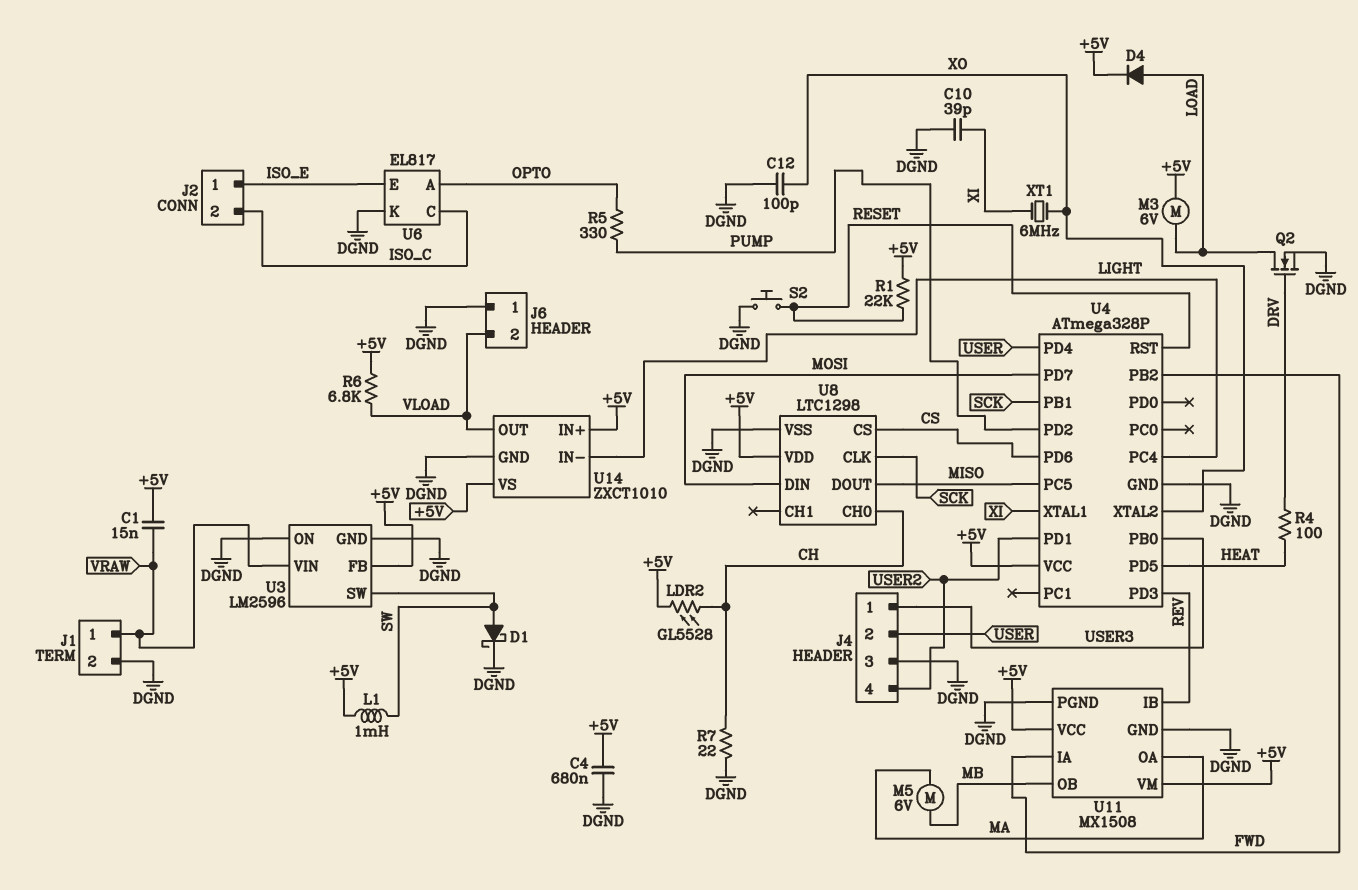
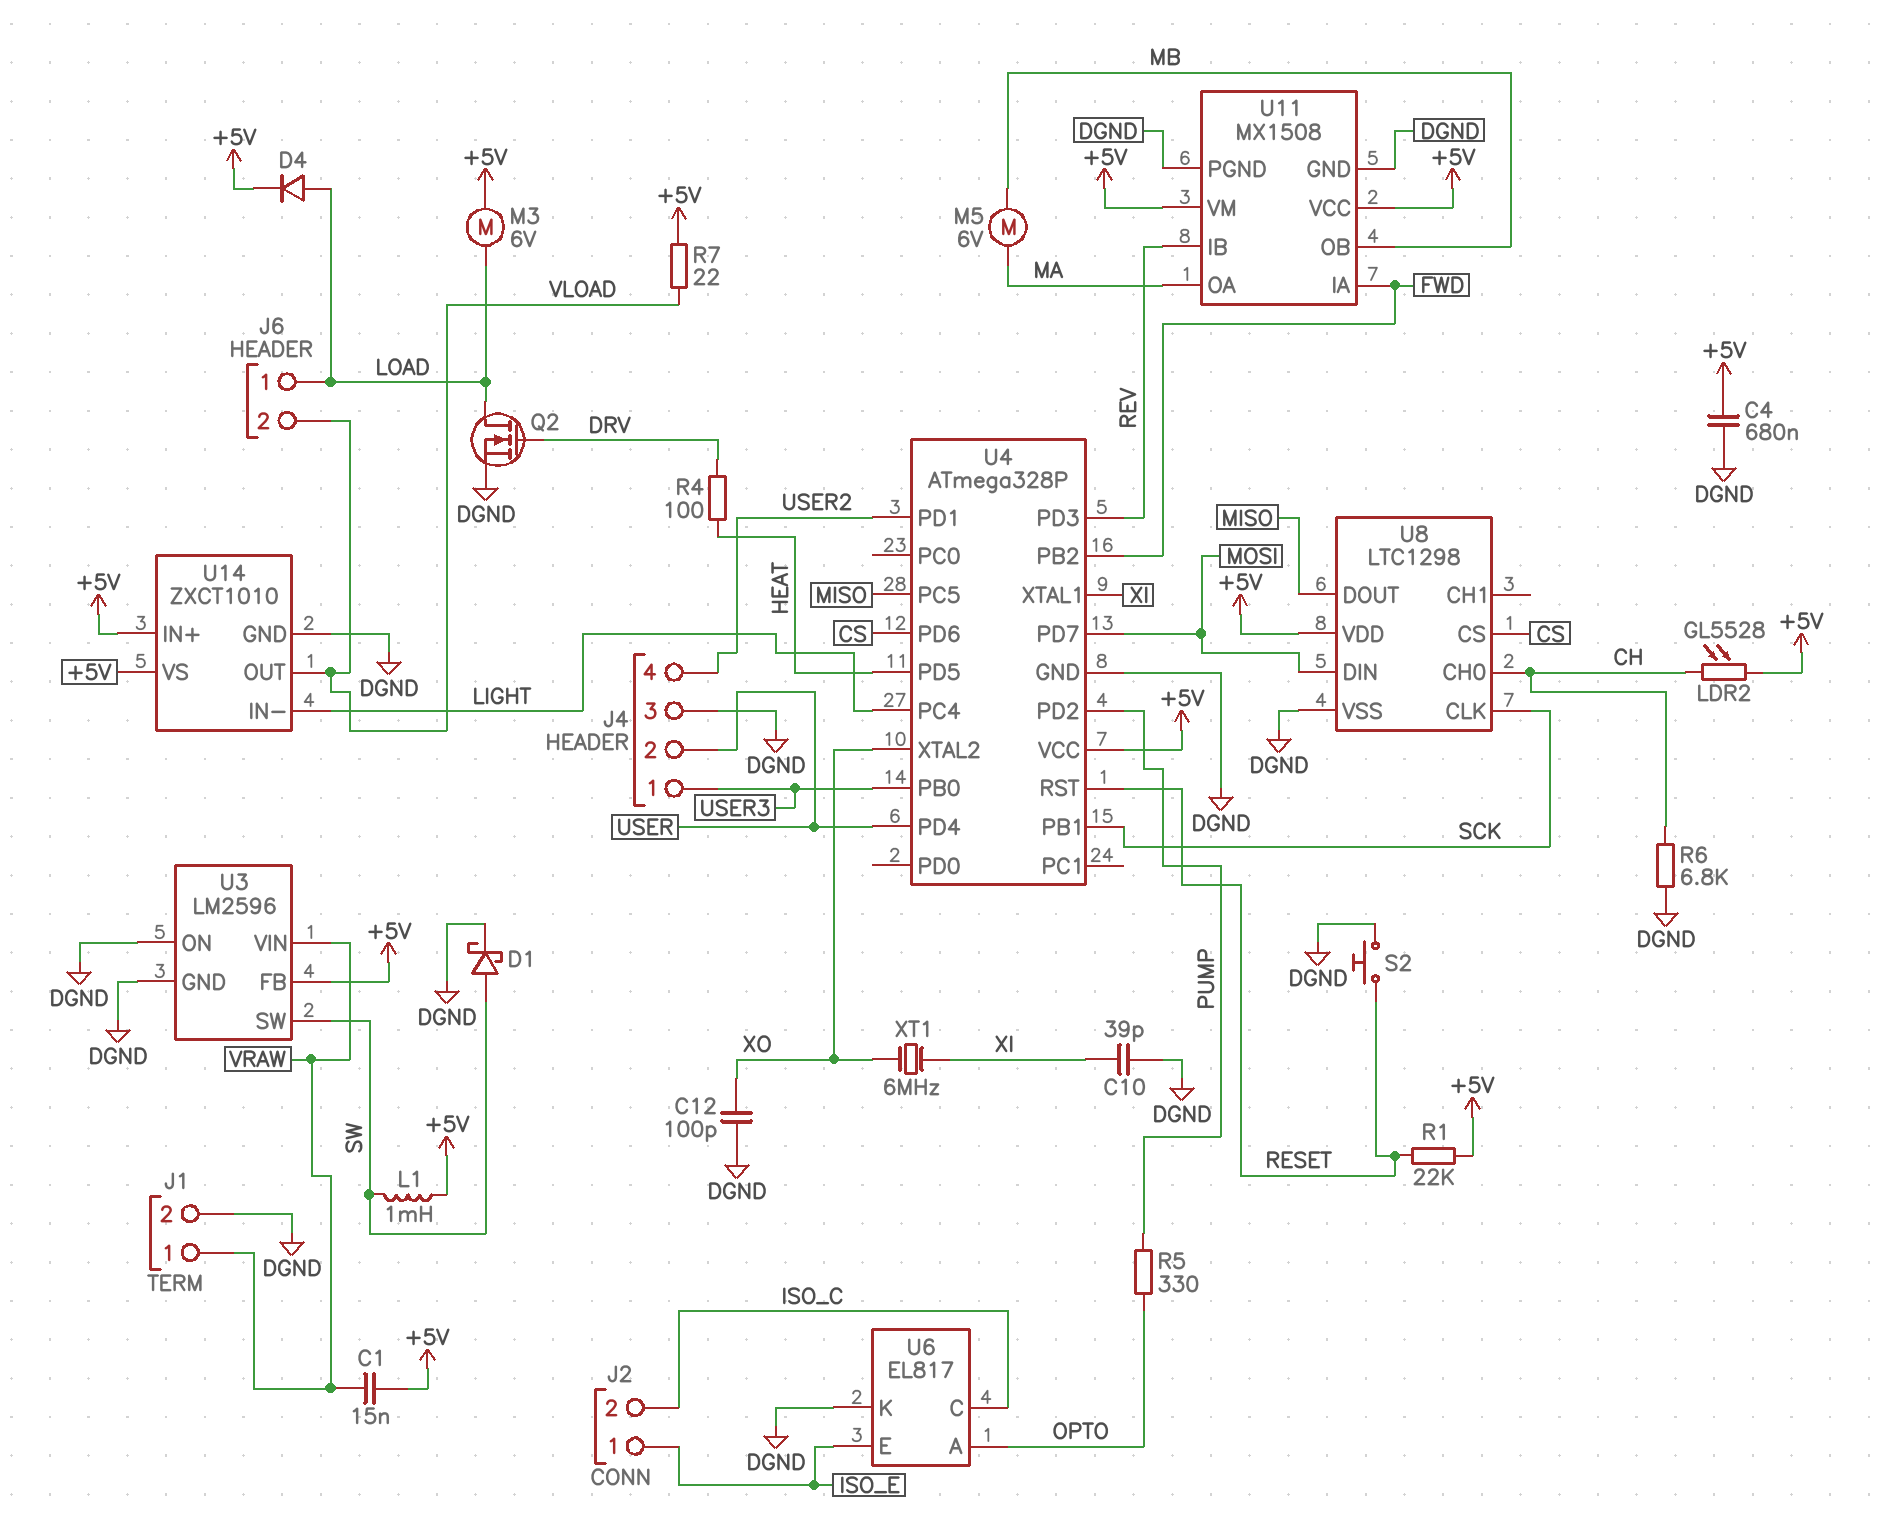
J6 pin 1: DGND -> LOAD
R6: 6.8k (+5V, VLOAD) -> 6.8k (CH, DGND)
R7: 22 (CH, DGND) -> 22 (+5V, VLOAD)

